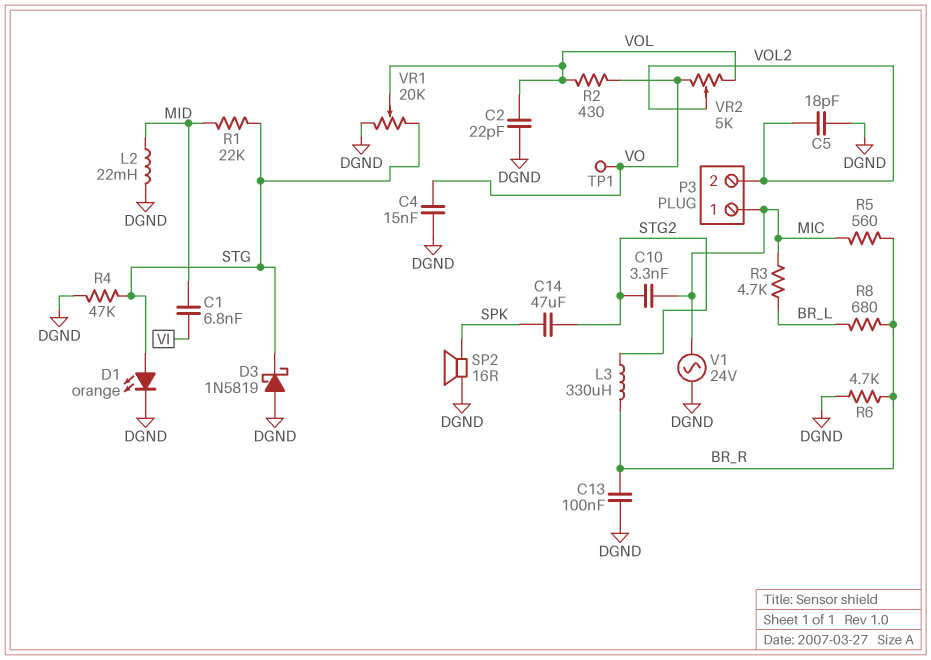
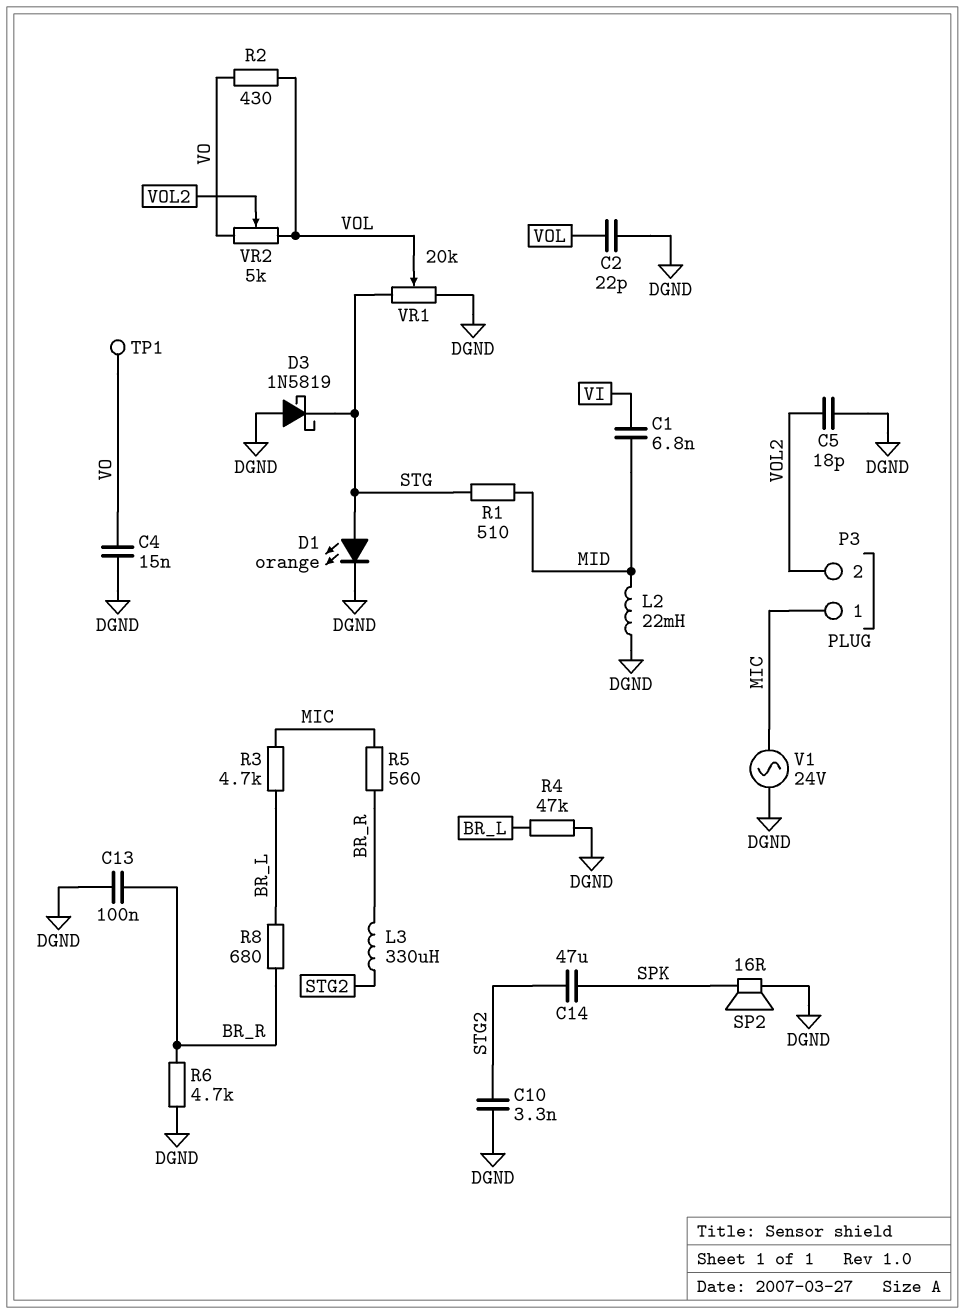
C10: 3.3nF (MIC, STG2) -> 3.3nF (DGND, STG2)
R1: 22k (MID, STG) -> 510 (MID, STG)
R4: 47k (DGND, STG) -> 47k (BR_L, DGND)

